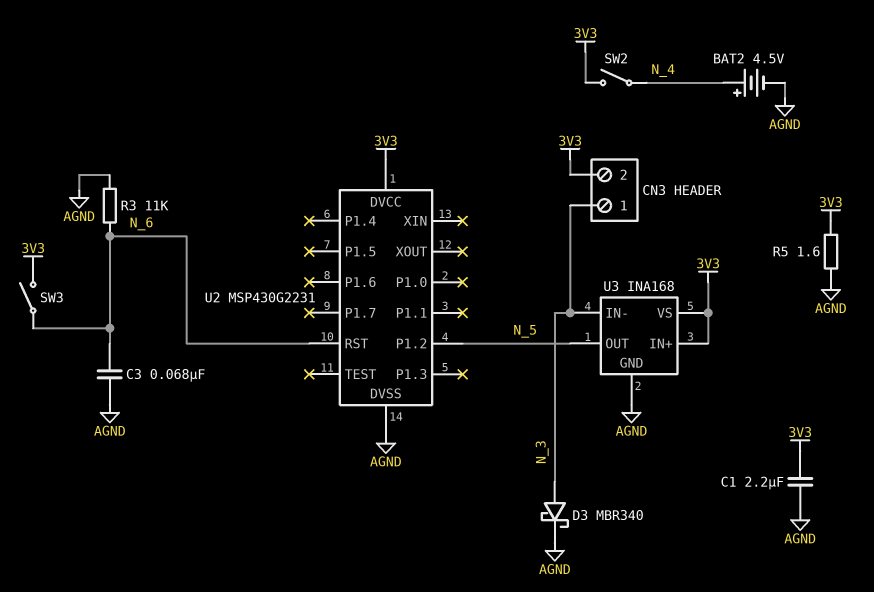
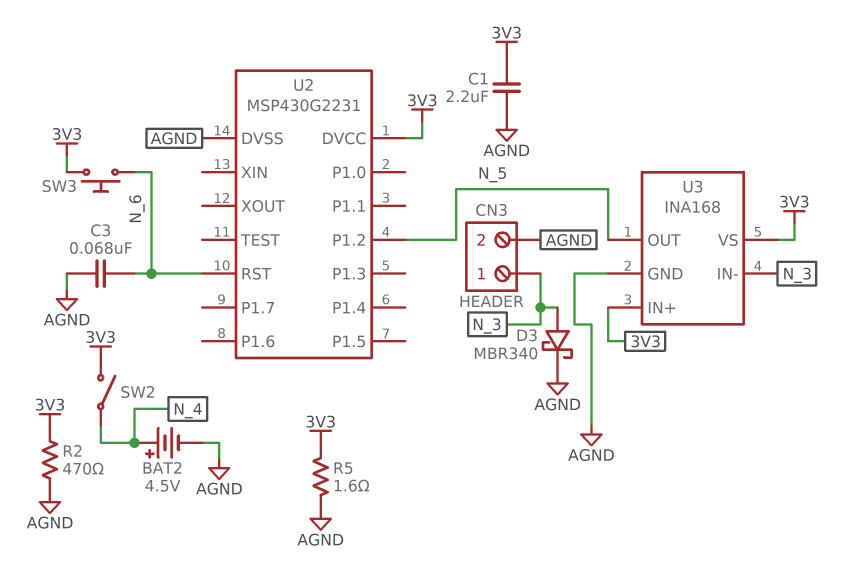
CN3 pin 2: 3V3 -> AGND
R2: none -> 470 (3V3, AGND)
R3: 11k (AGND, N_6) -> none
SW3: switch (3V3, N_6) -> button (3V3, N_6)

